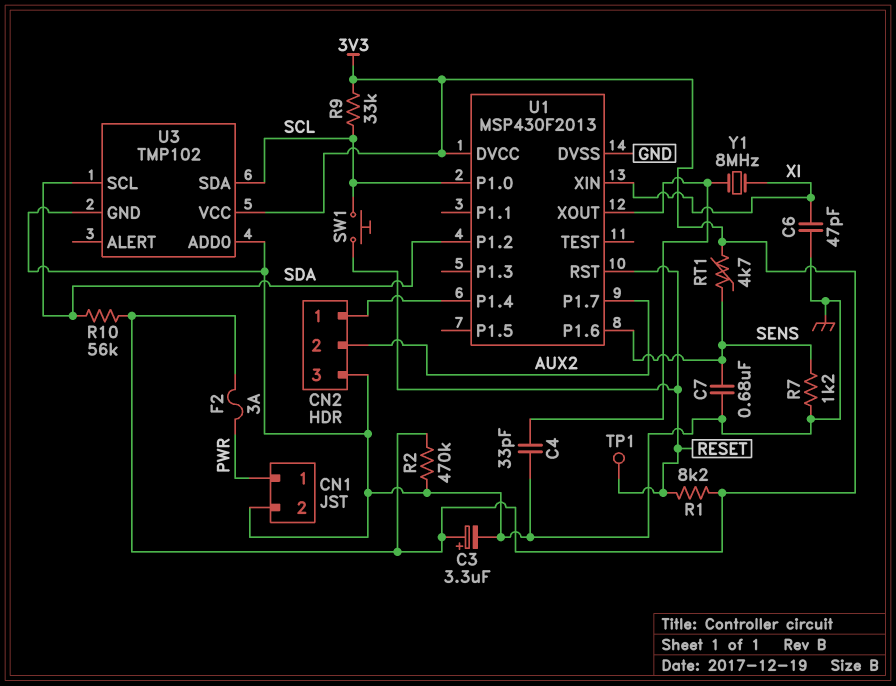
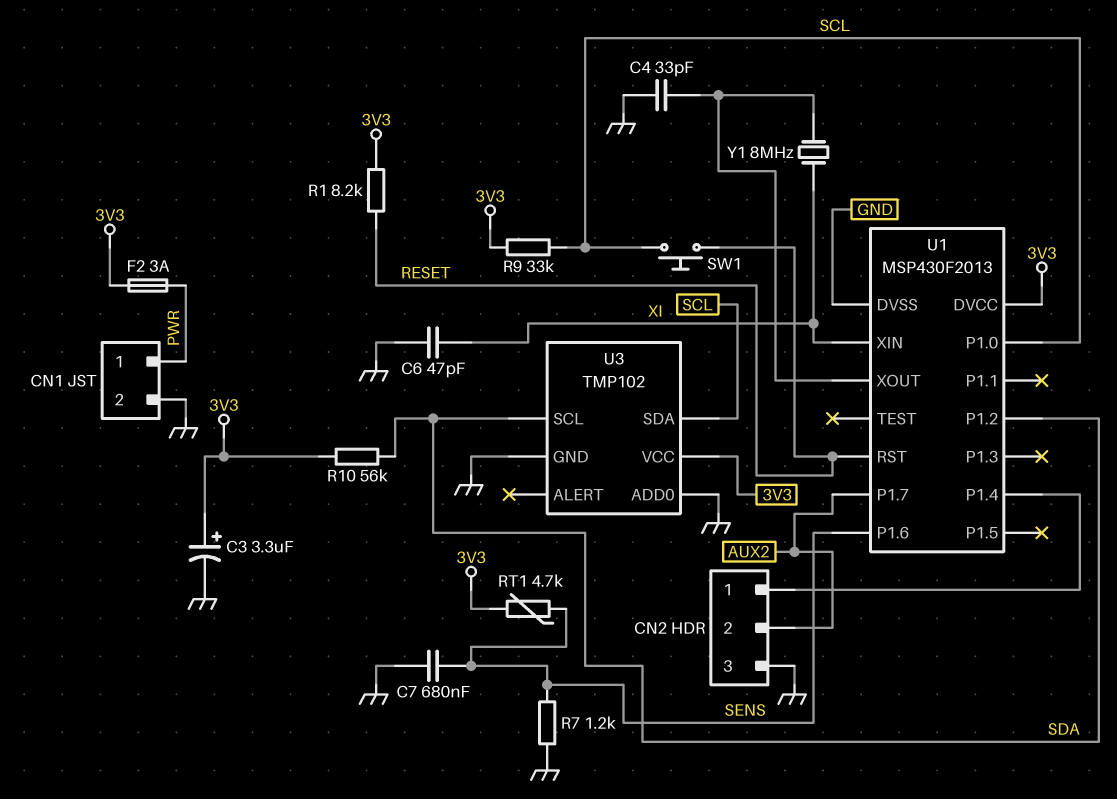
R2: 470k (3V3, GND) -> none
TP1: test point (RESET) -> none

